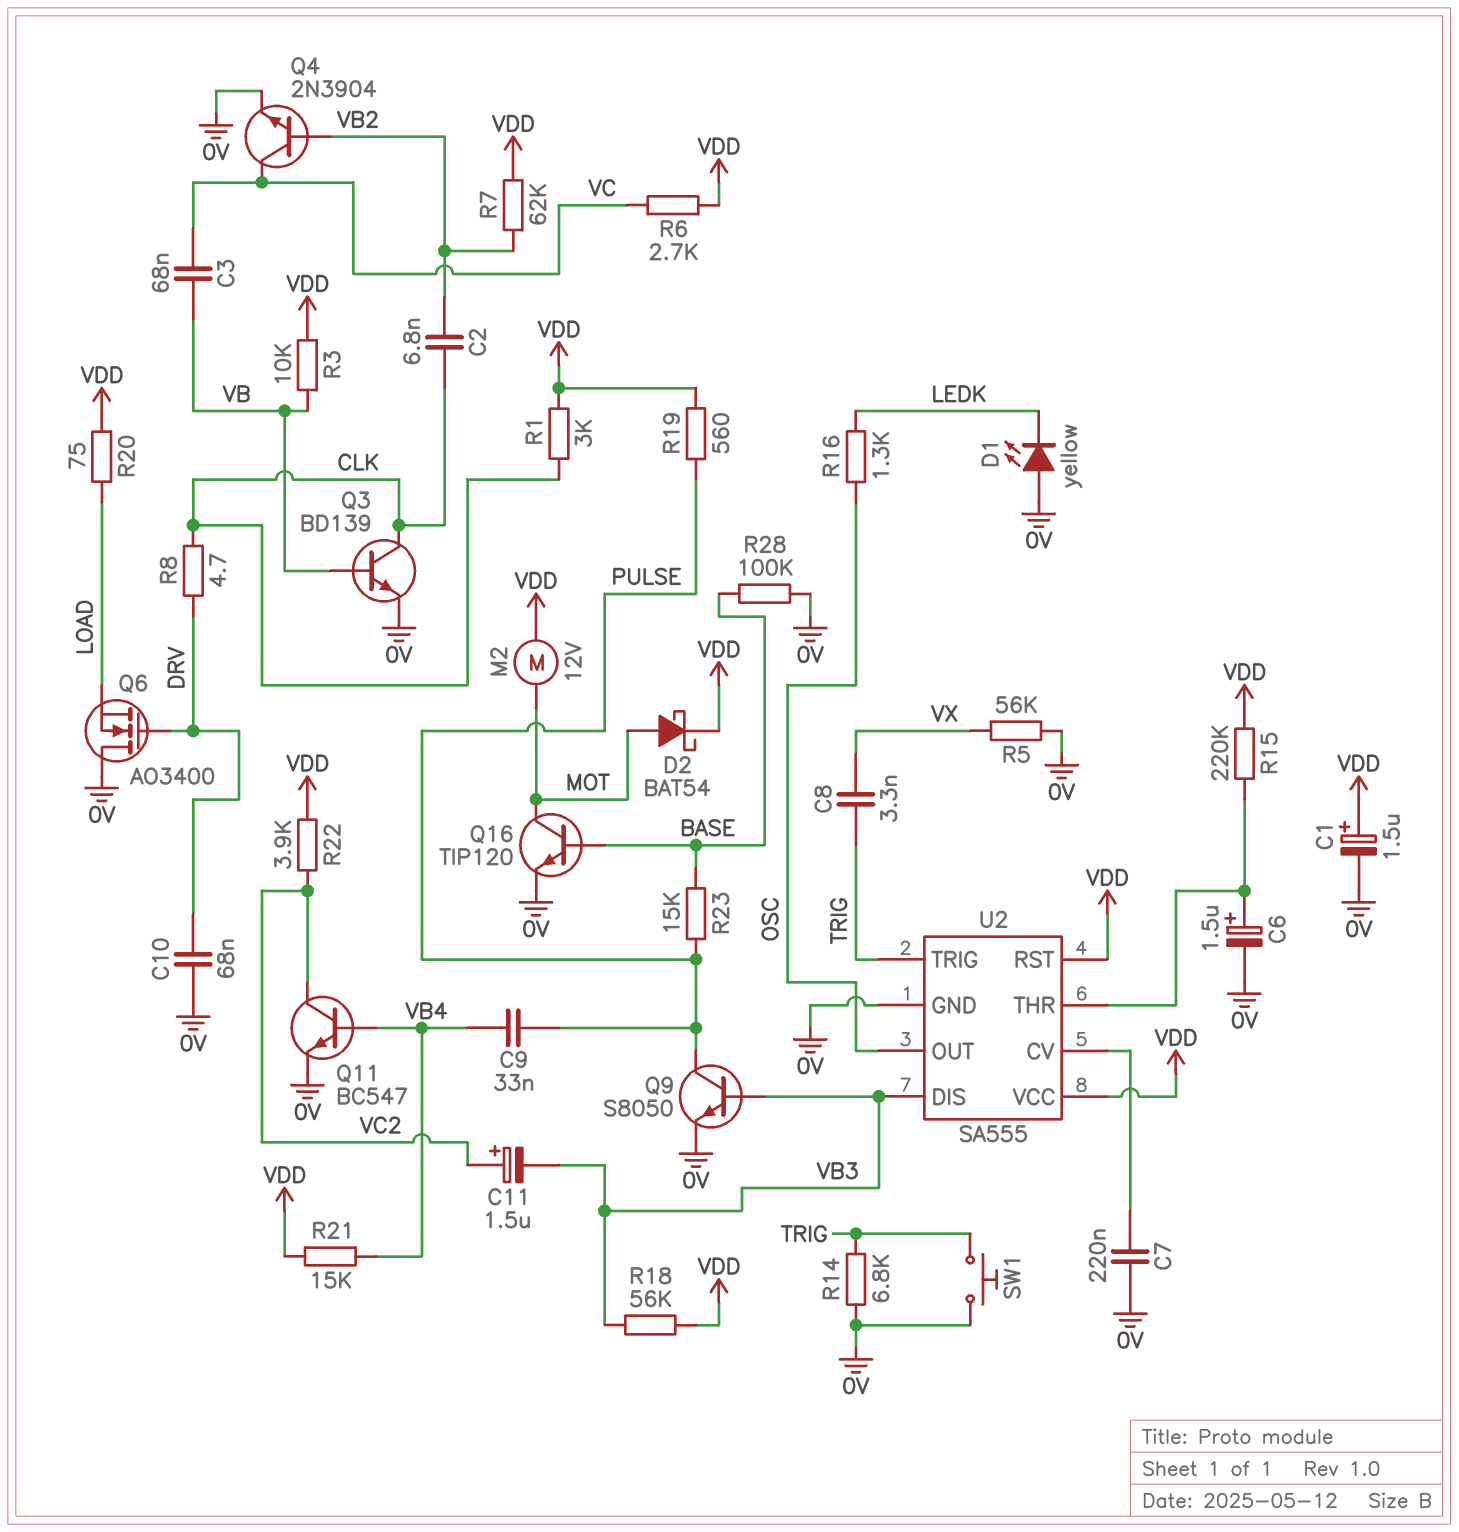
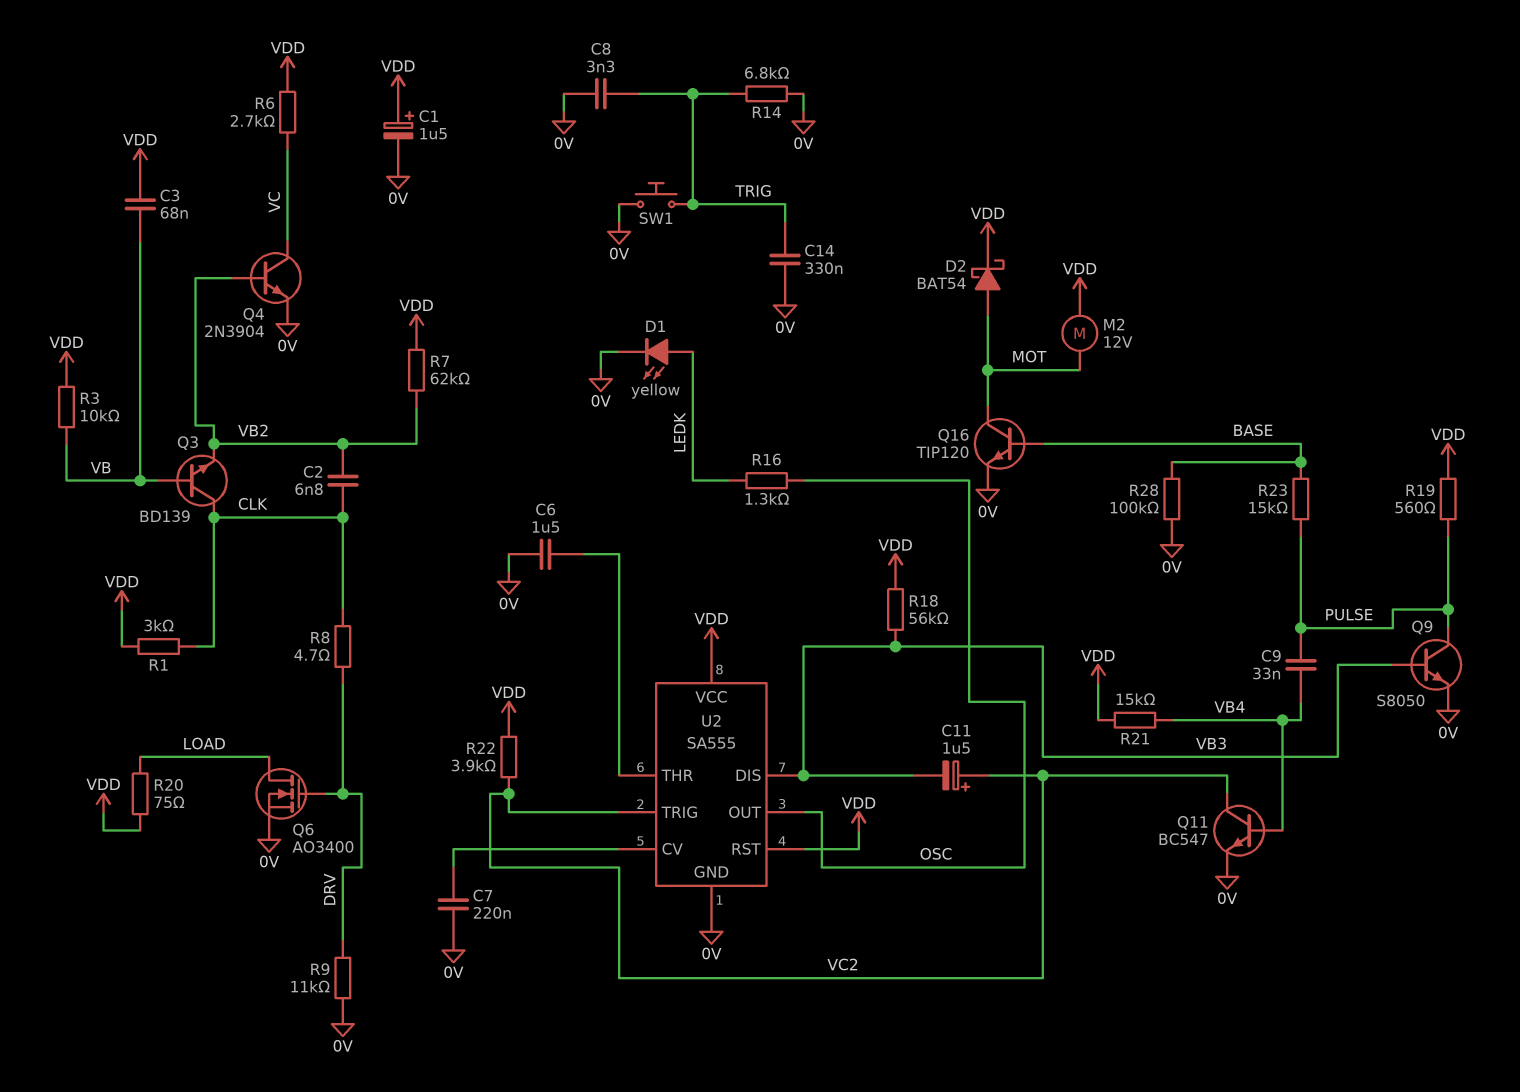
C3: 68nF (VB, VC) -> 68nF (VB, VDD)
C6: 1.5uF (plus U2/THR, minus 0V) -> 1.5uF (0V, U2/THR)
C8: 3.3nF (TRIG, VX) -> 3.3nF (0V, TRIG)
C10: 68nF (0V, DRV) -> none
C14: none -> 330nF (0V, TRIG)
D1: LED yellow (A 0V, K LEDK) -> LED yellow (A LEDK, K 0V)
Q3: NPN BD139 (B VB, C CLK, E 0V) -> NPN BD139 (B VB, C CLK, E VB2)
Q6: NMOS AO3400 (G DRV, D 0V, S LOAD) -> NMOS AO3400 (G DRV, D LOAD, S 0V)
R5: 56k (0V, VX) -> none
R9: none -> 11k (0V, DRV)
R15: 220k (U2/THR, VDD) -> none
U2 pin TRIG: TRIG -> VC2

